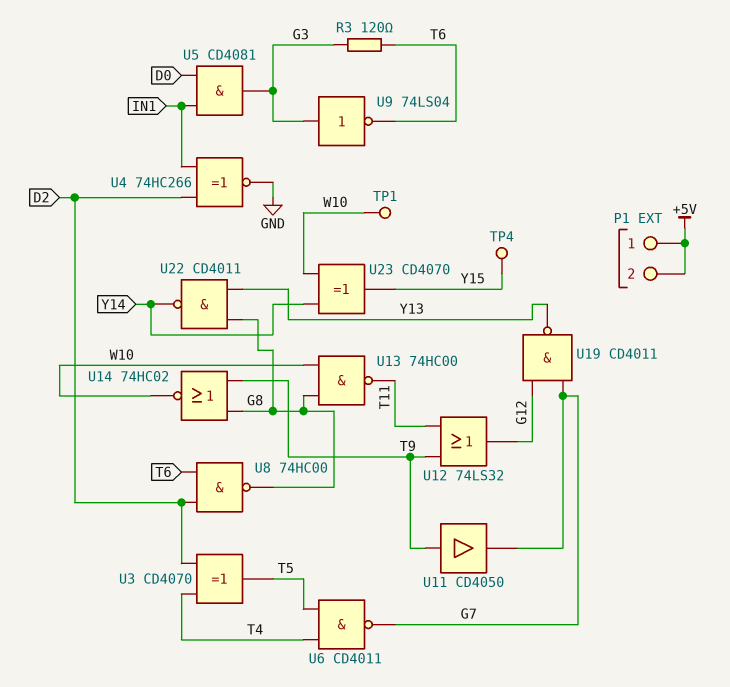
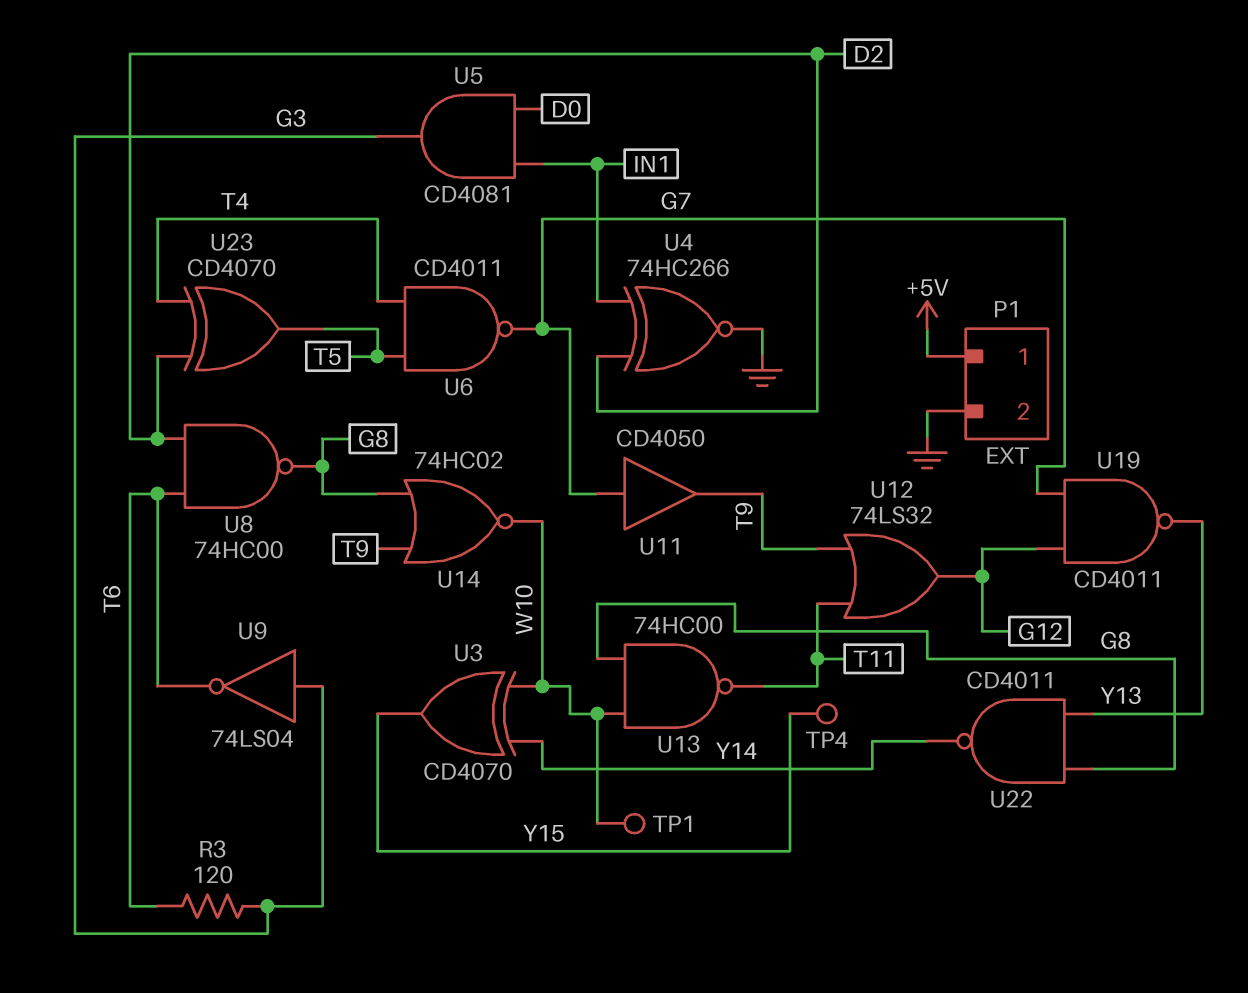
P1 pin 2: +5V -> GND
U3: XOR CD4070 (in D2, in T4, out T5) -> XOR CD4070 (in W10, in Y14, out Y15)
U11: buffer CD4050 (in T9, out G7) -> buffer CD4050 (in G7, out T9)
U23: XOR CD4070 (in W10, in Y14, out Y15) -> XOR CD4070 (in D2, in T4, out T5)

